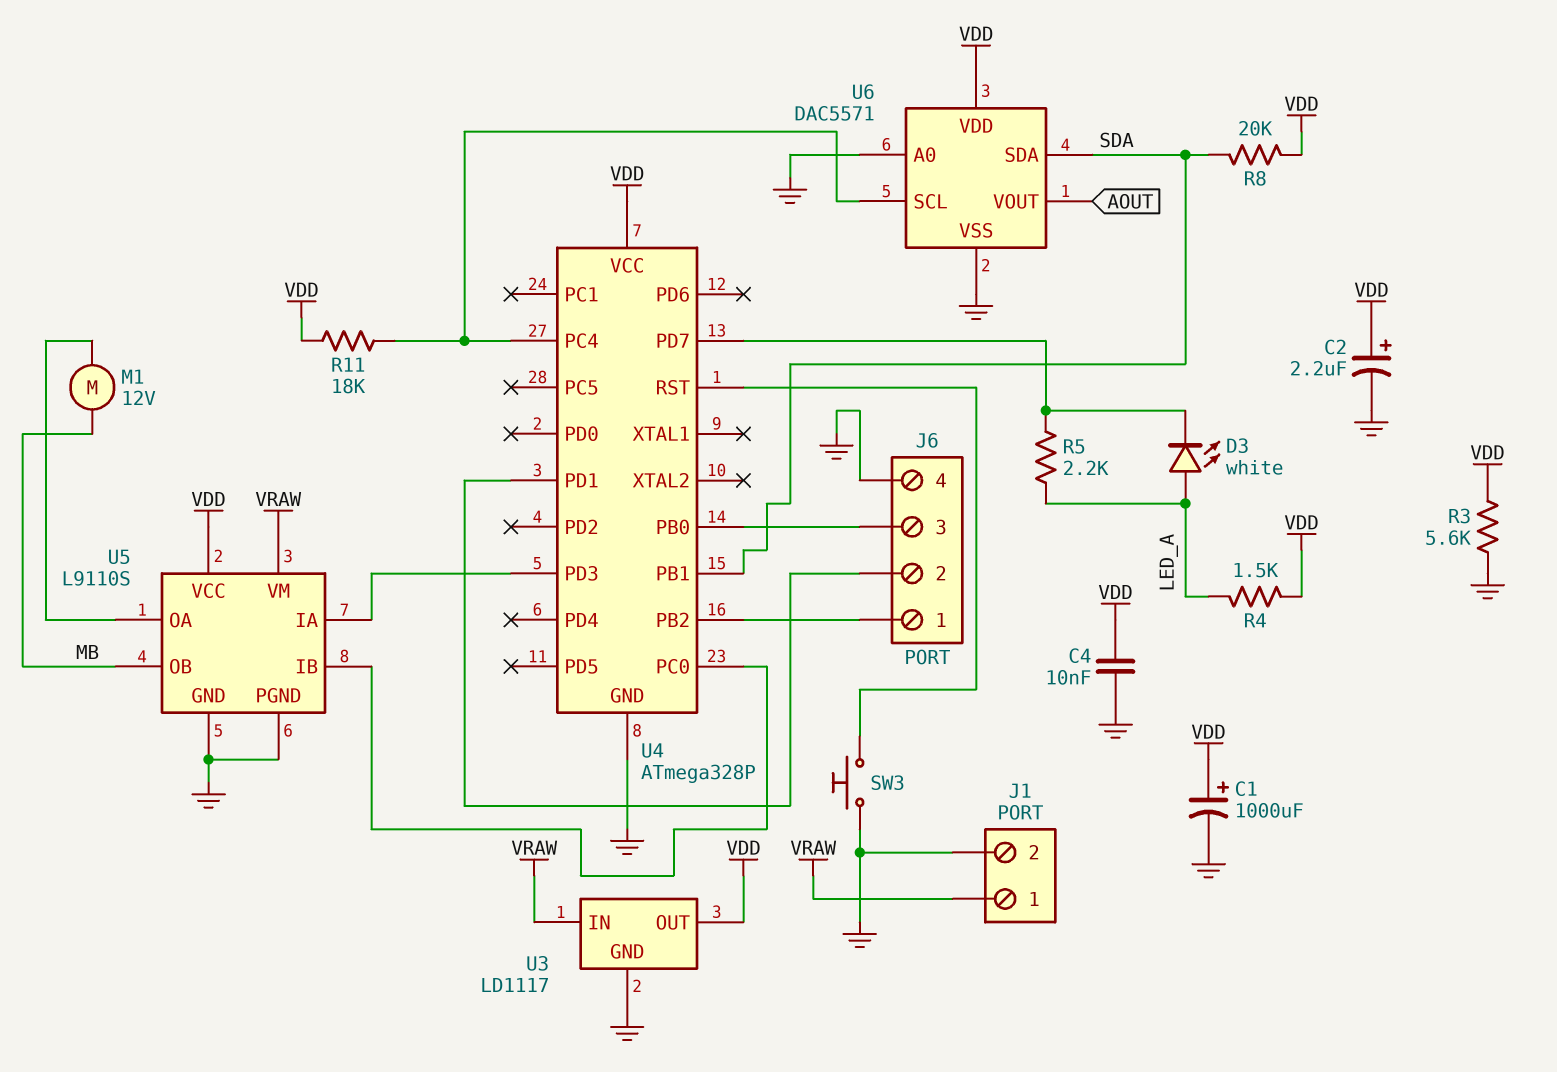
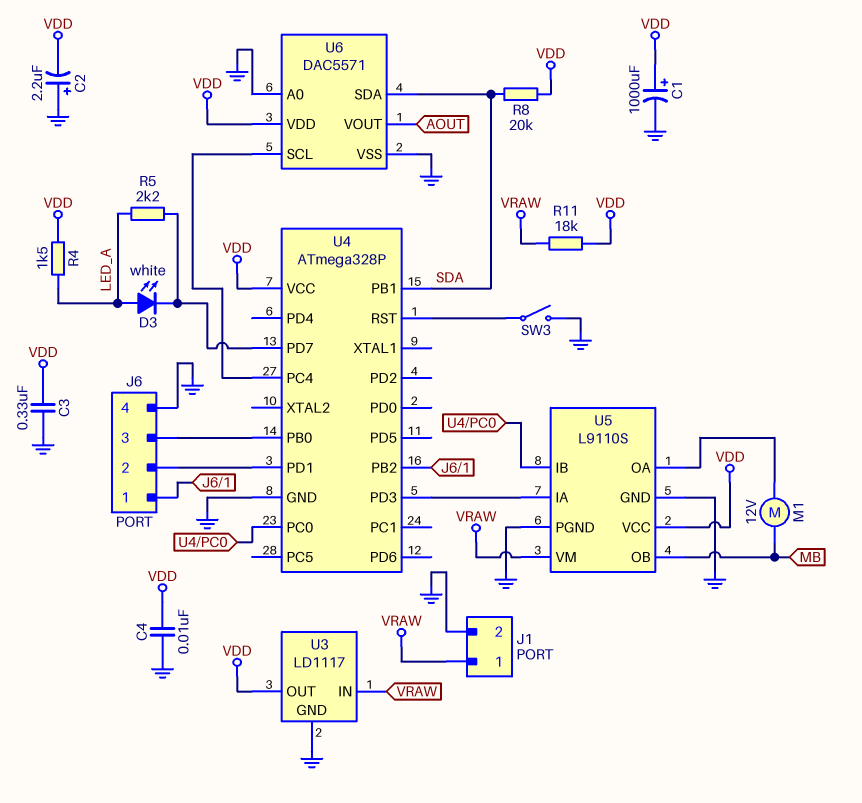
C2: 2.2uF (plus VDD, minus GND) -> 2.2uF (plus GND, minus VDD)
C3: none -> 330nF (GND, VDD)
R3: 5.6k (GND, VDD) -> none
R11: 18k (U4/PC4, VDD) -> 18k (VDD, VRAW)
SW3: button (GND, U4/RST) -> switch (GND, U4/RST)

